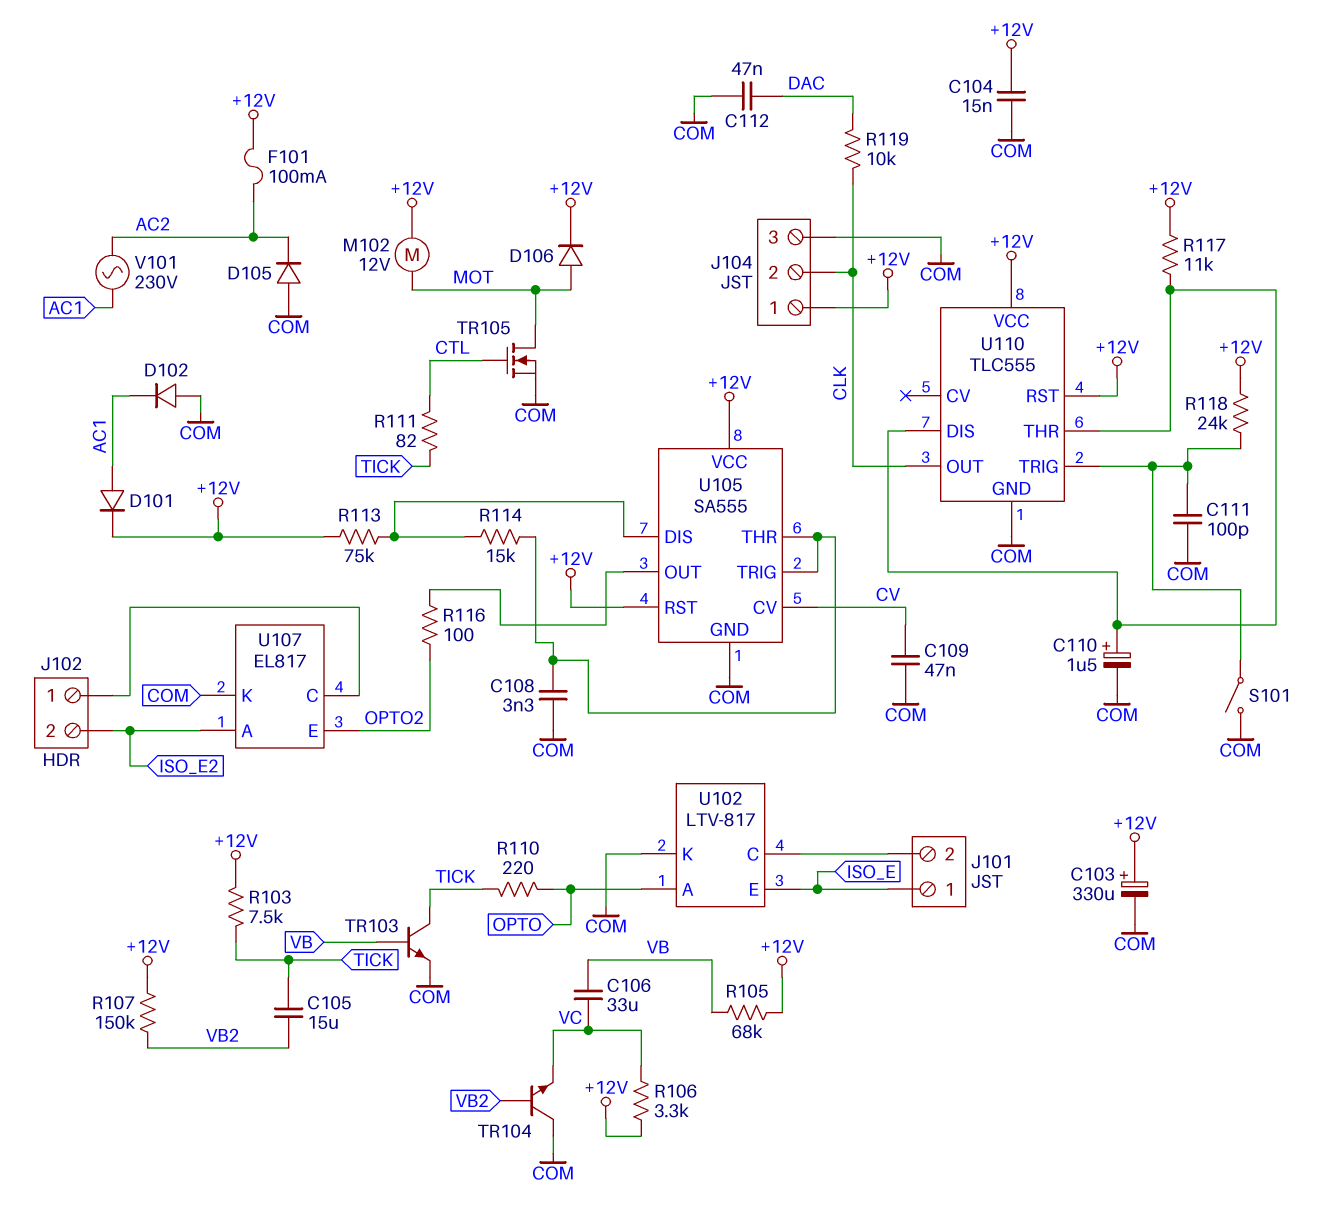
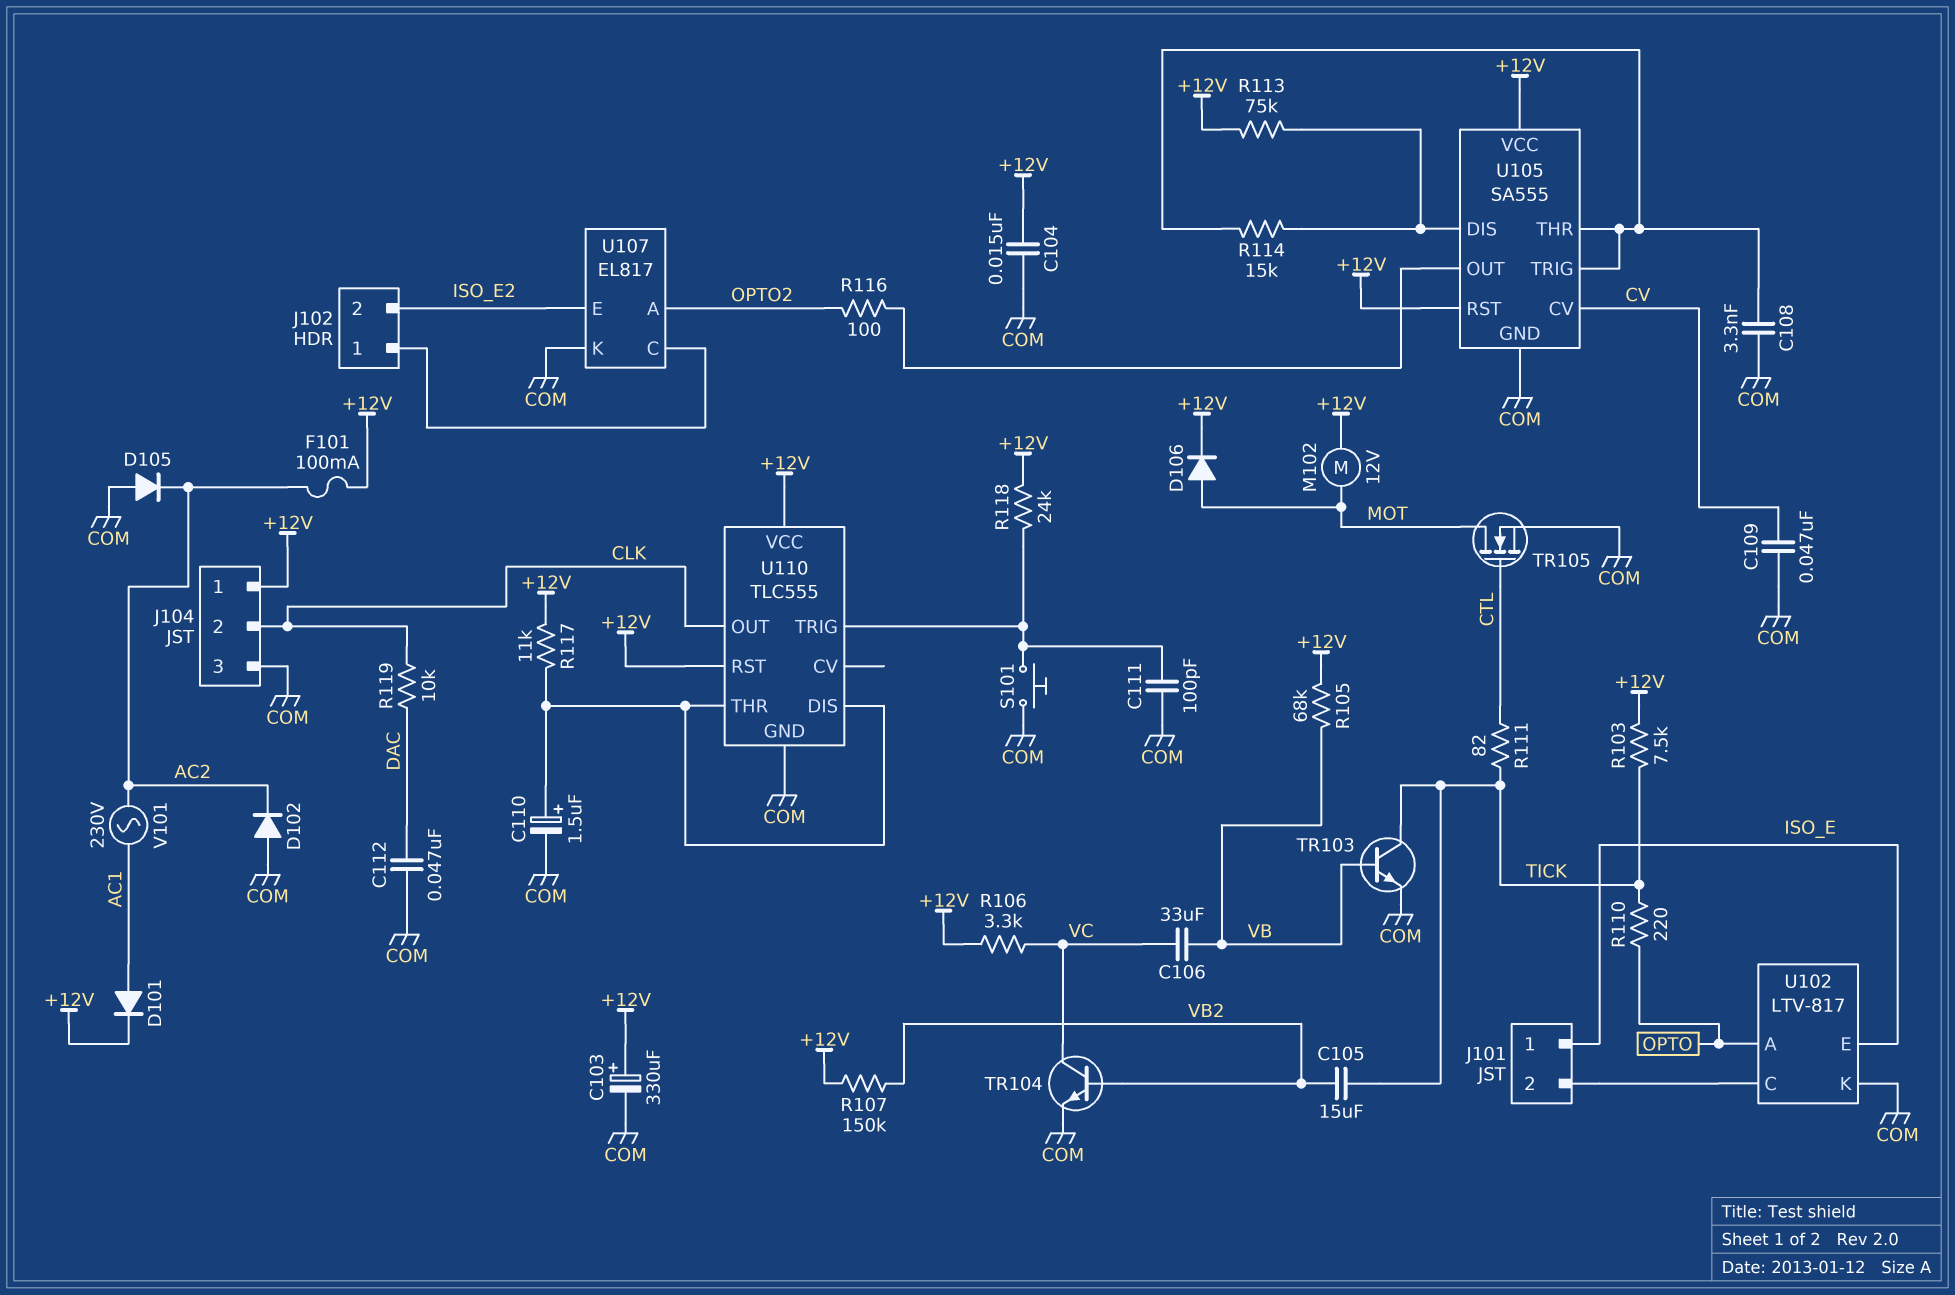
D102: diode (A COM, K AC1) -> diode (A COM, K AC2)
S101: switch (COM, U110/TRIG) -> button (COM, U110/TRIG)
TR104: NPN (B VB2, C COM, E VC) -> NPN (B VB2, C VC, E COM)
U107 pin A: ISO_E2 -> OPTO2
U107 pin E: OPTO2 -> ISO_E2

